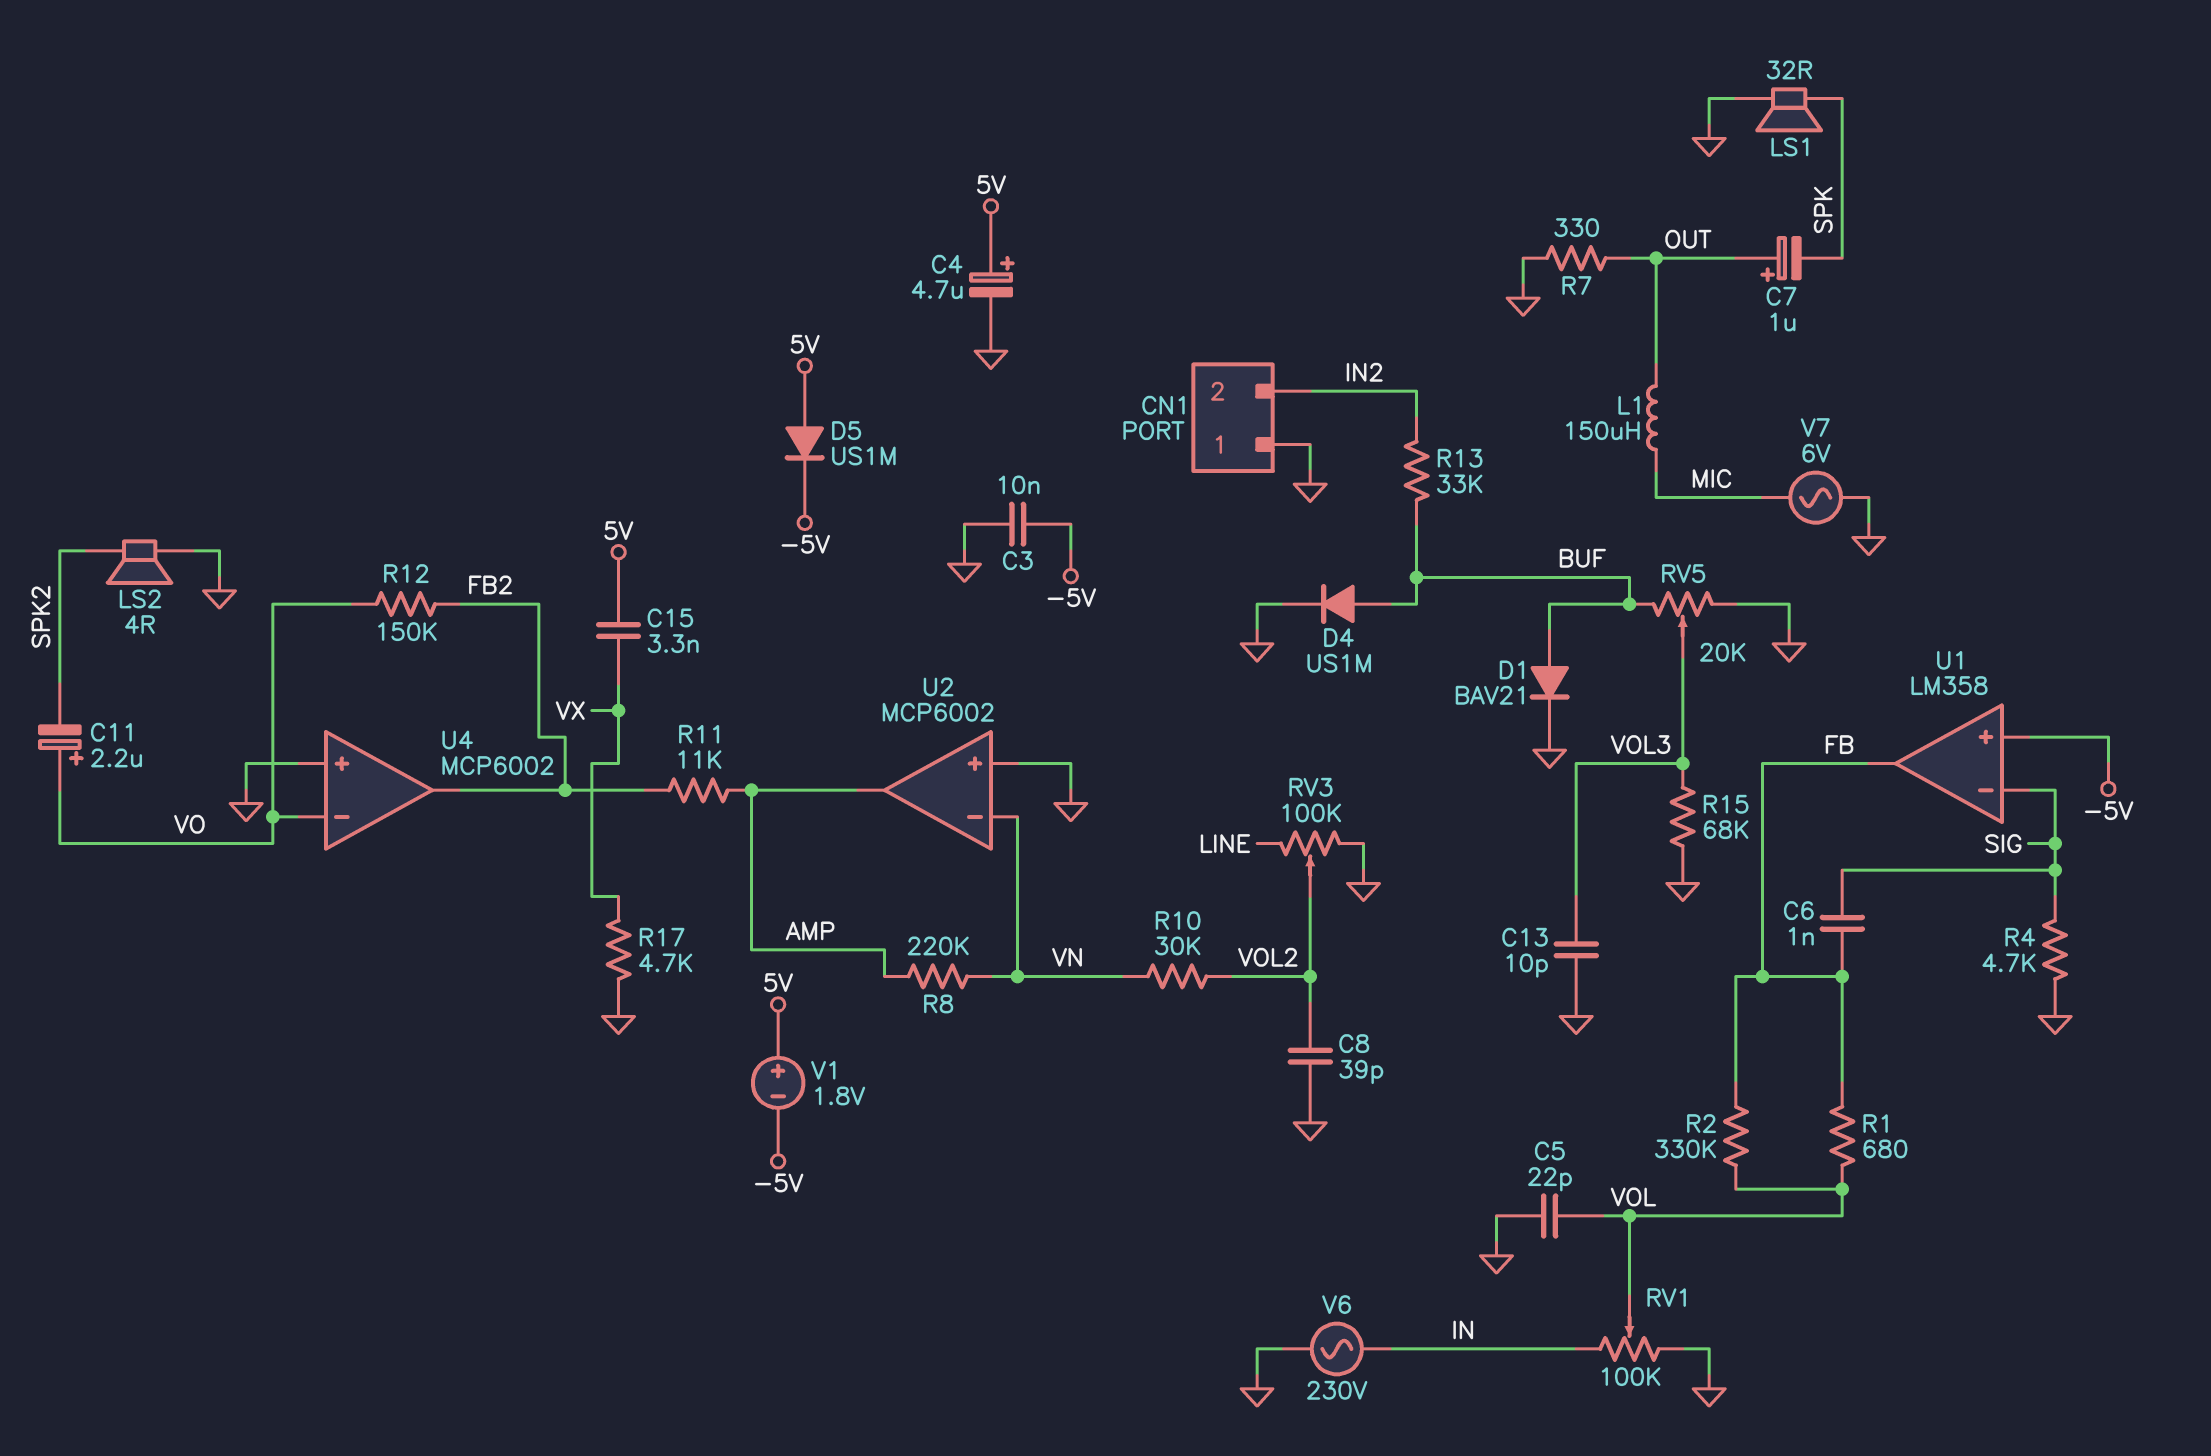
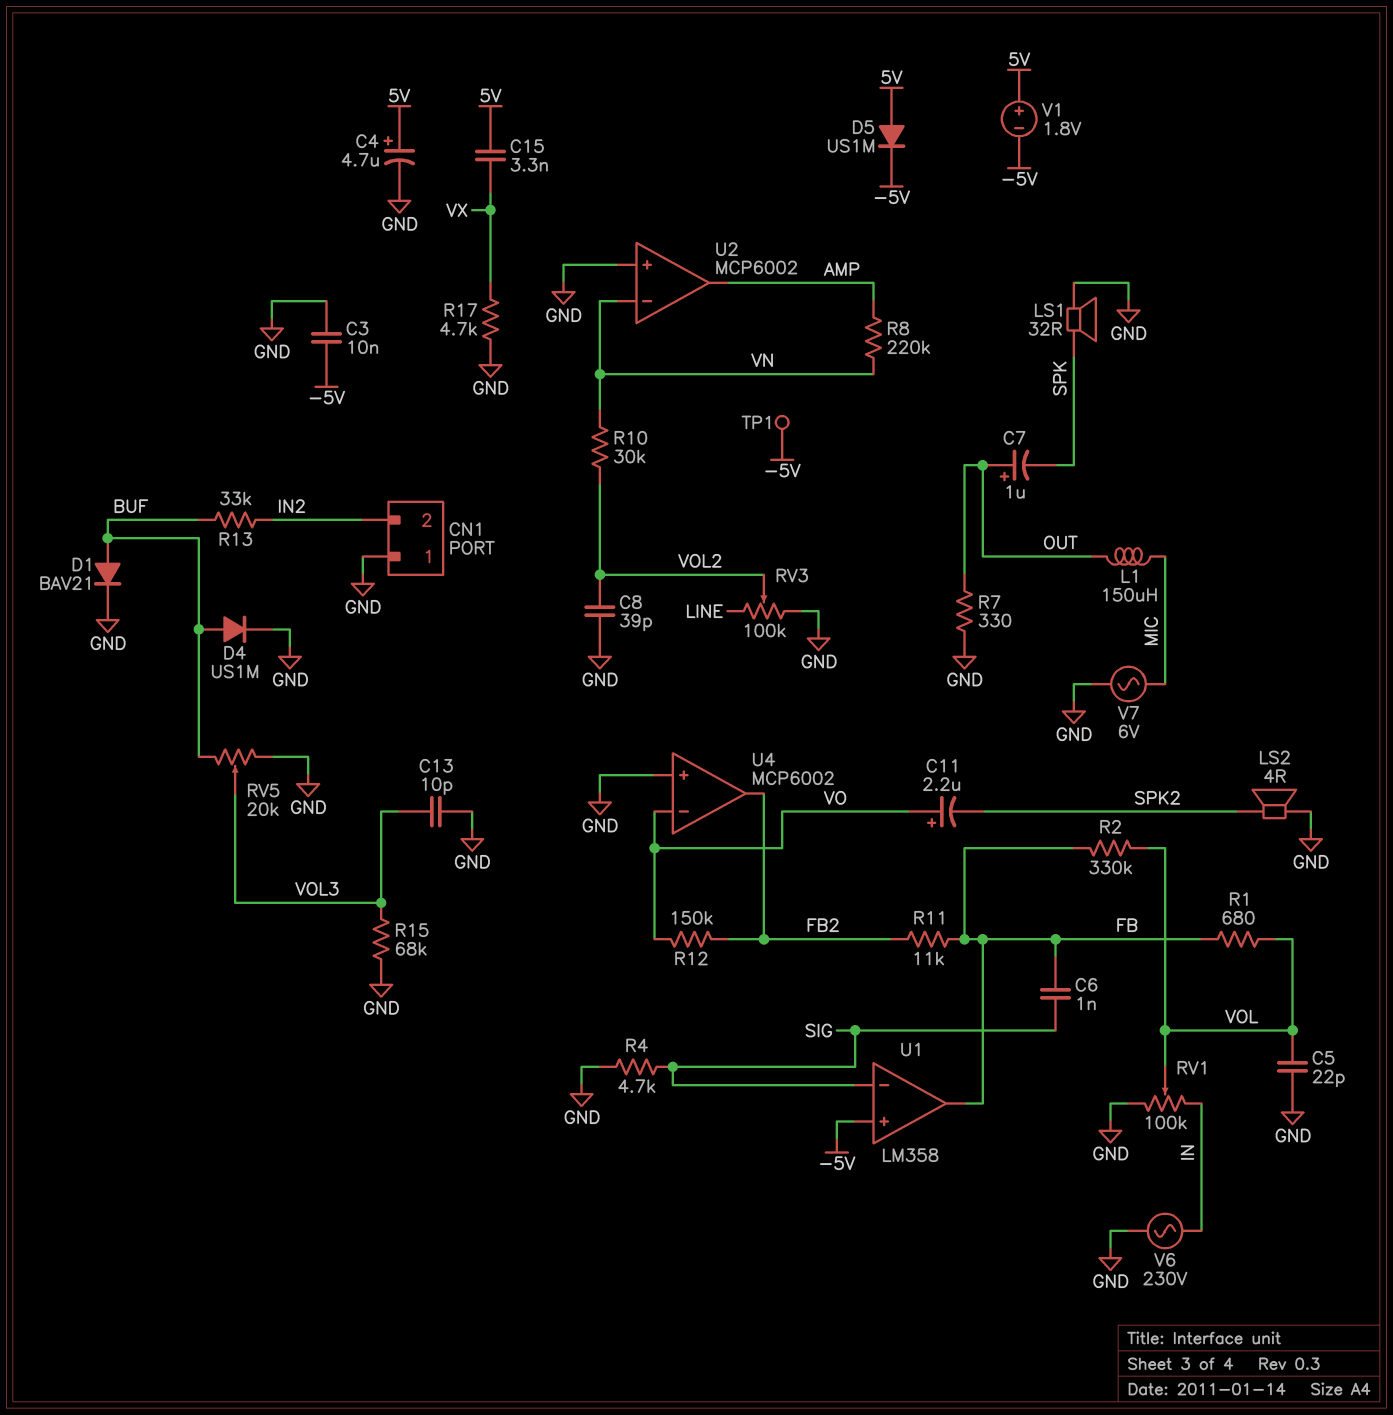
R11: 11k (AMP, FB2) -> 11k (FB, FB2)
TP1: none -> test point (-5V)

